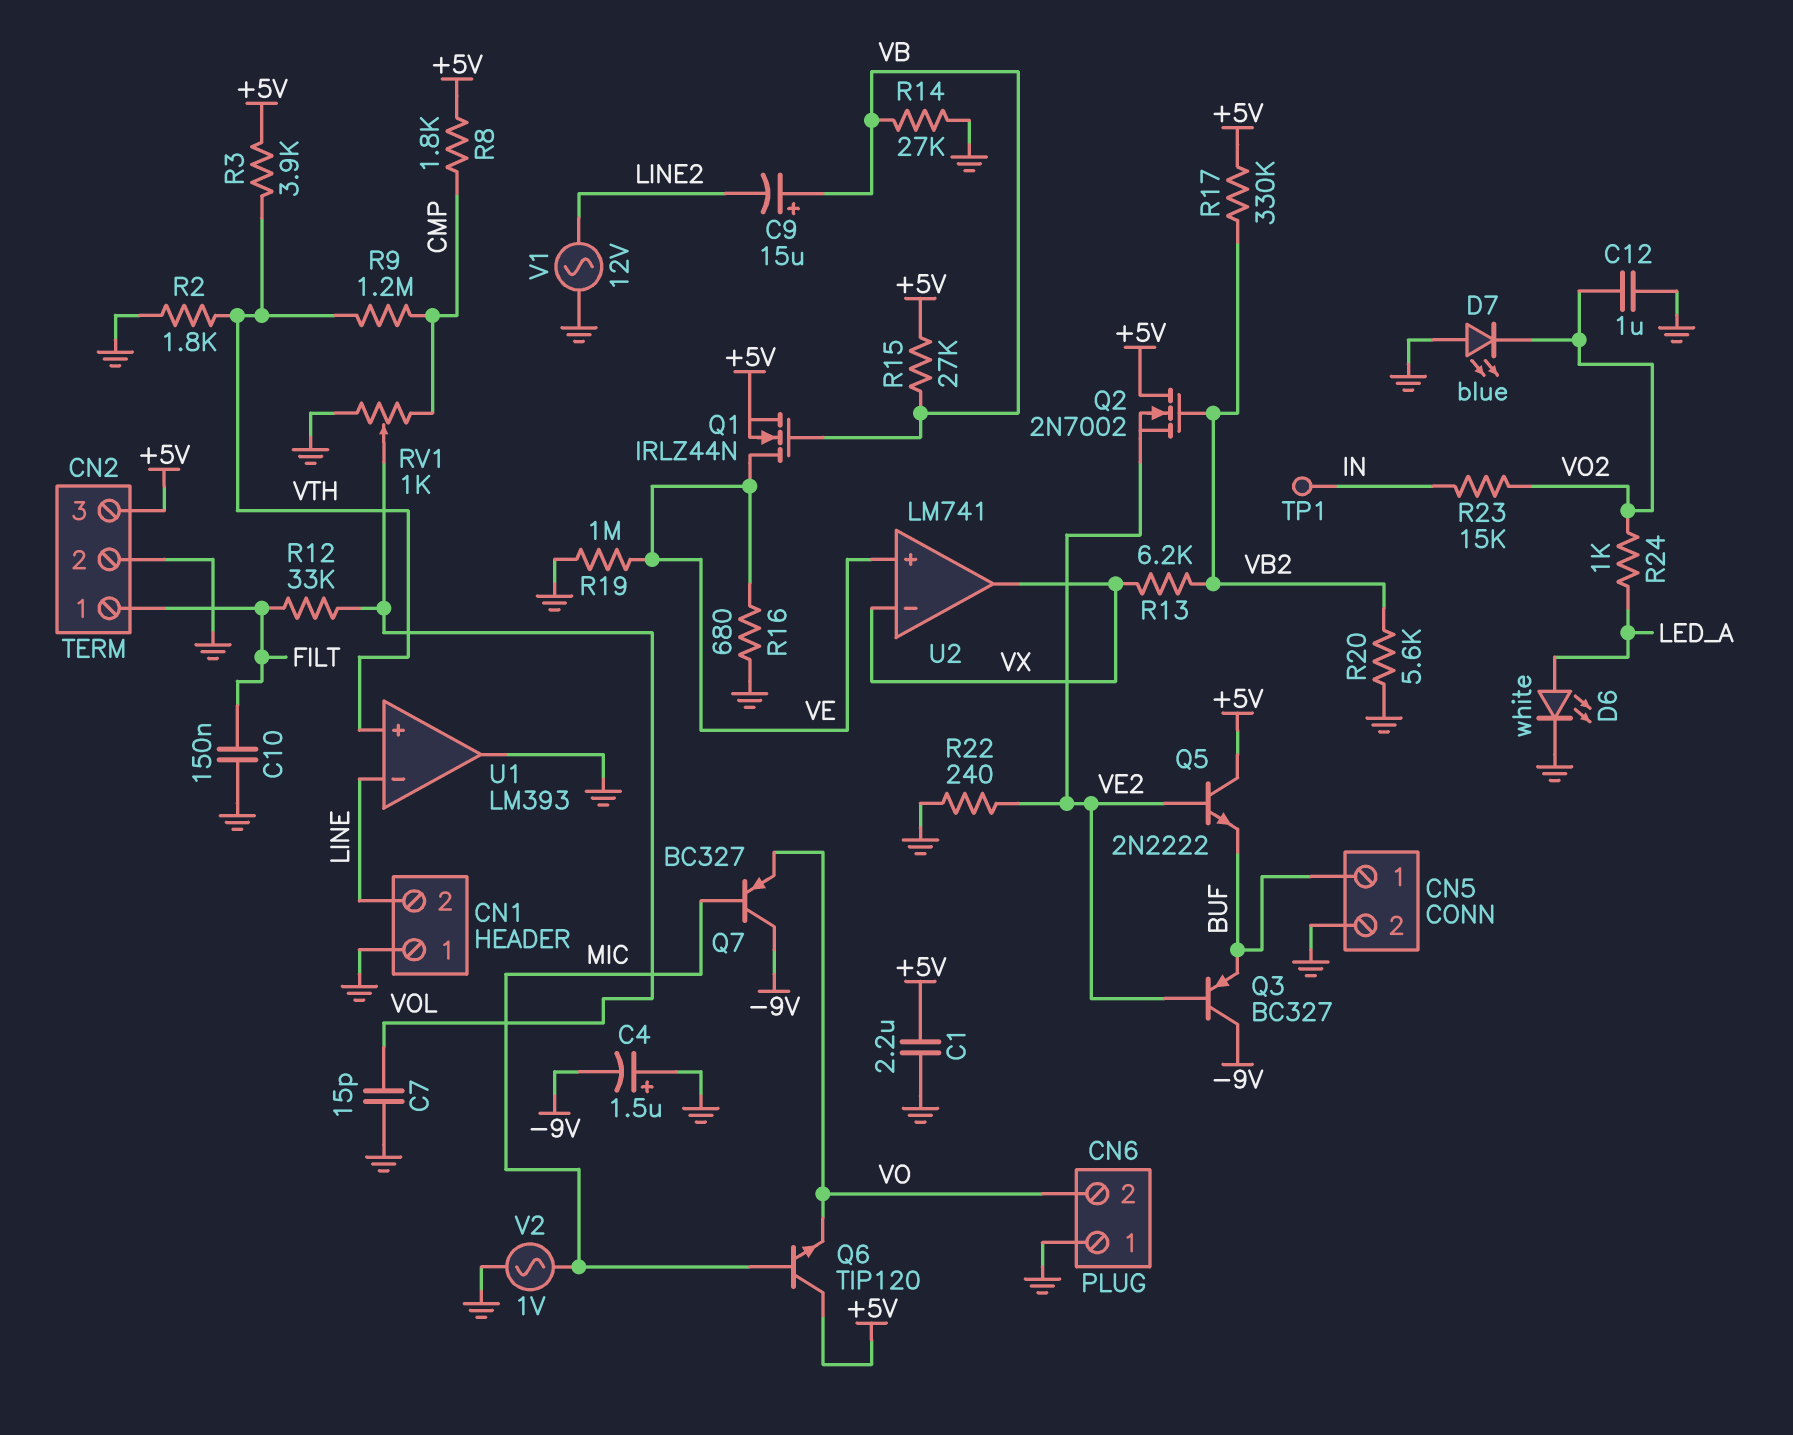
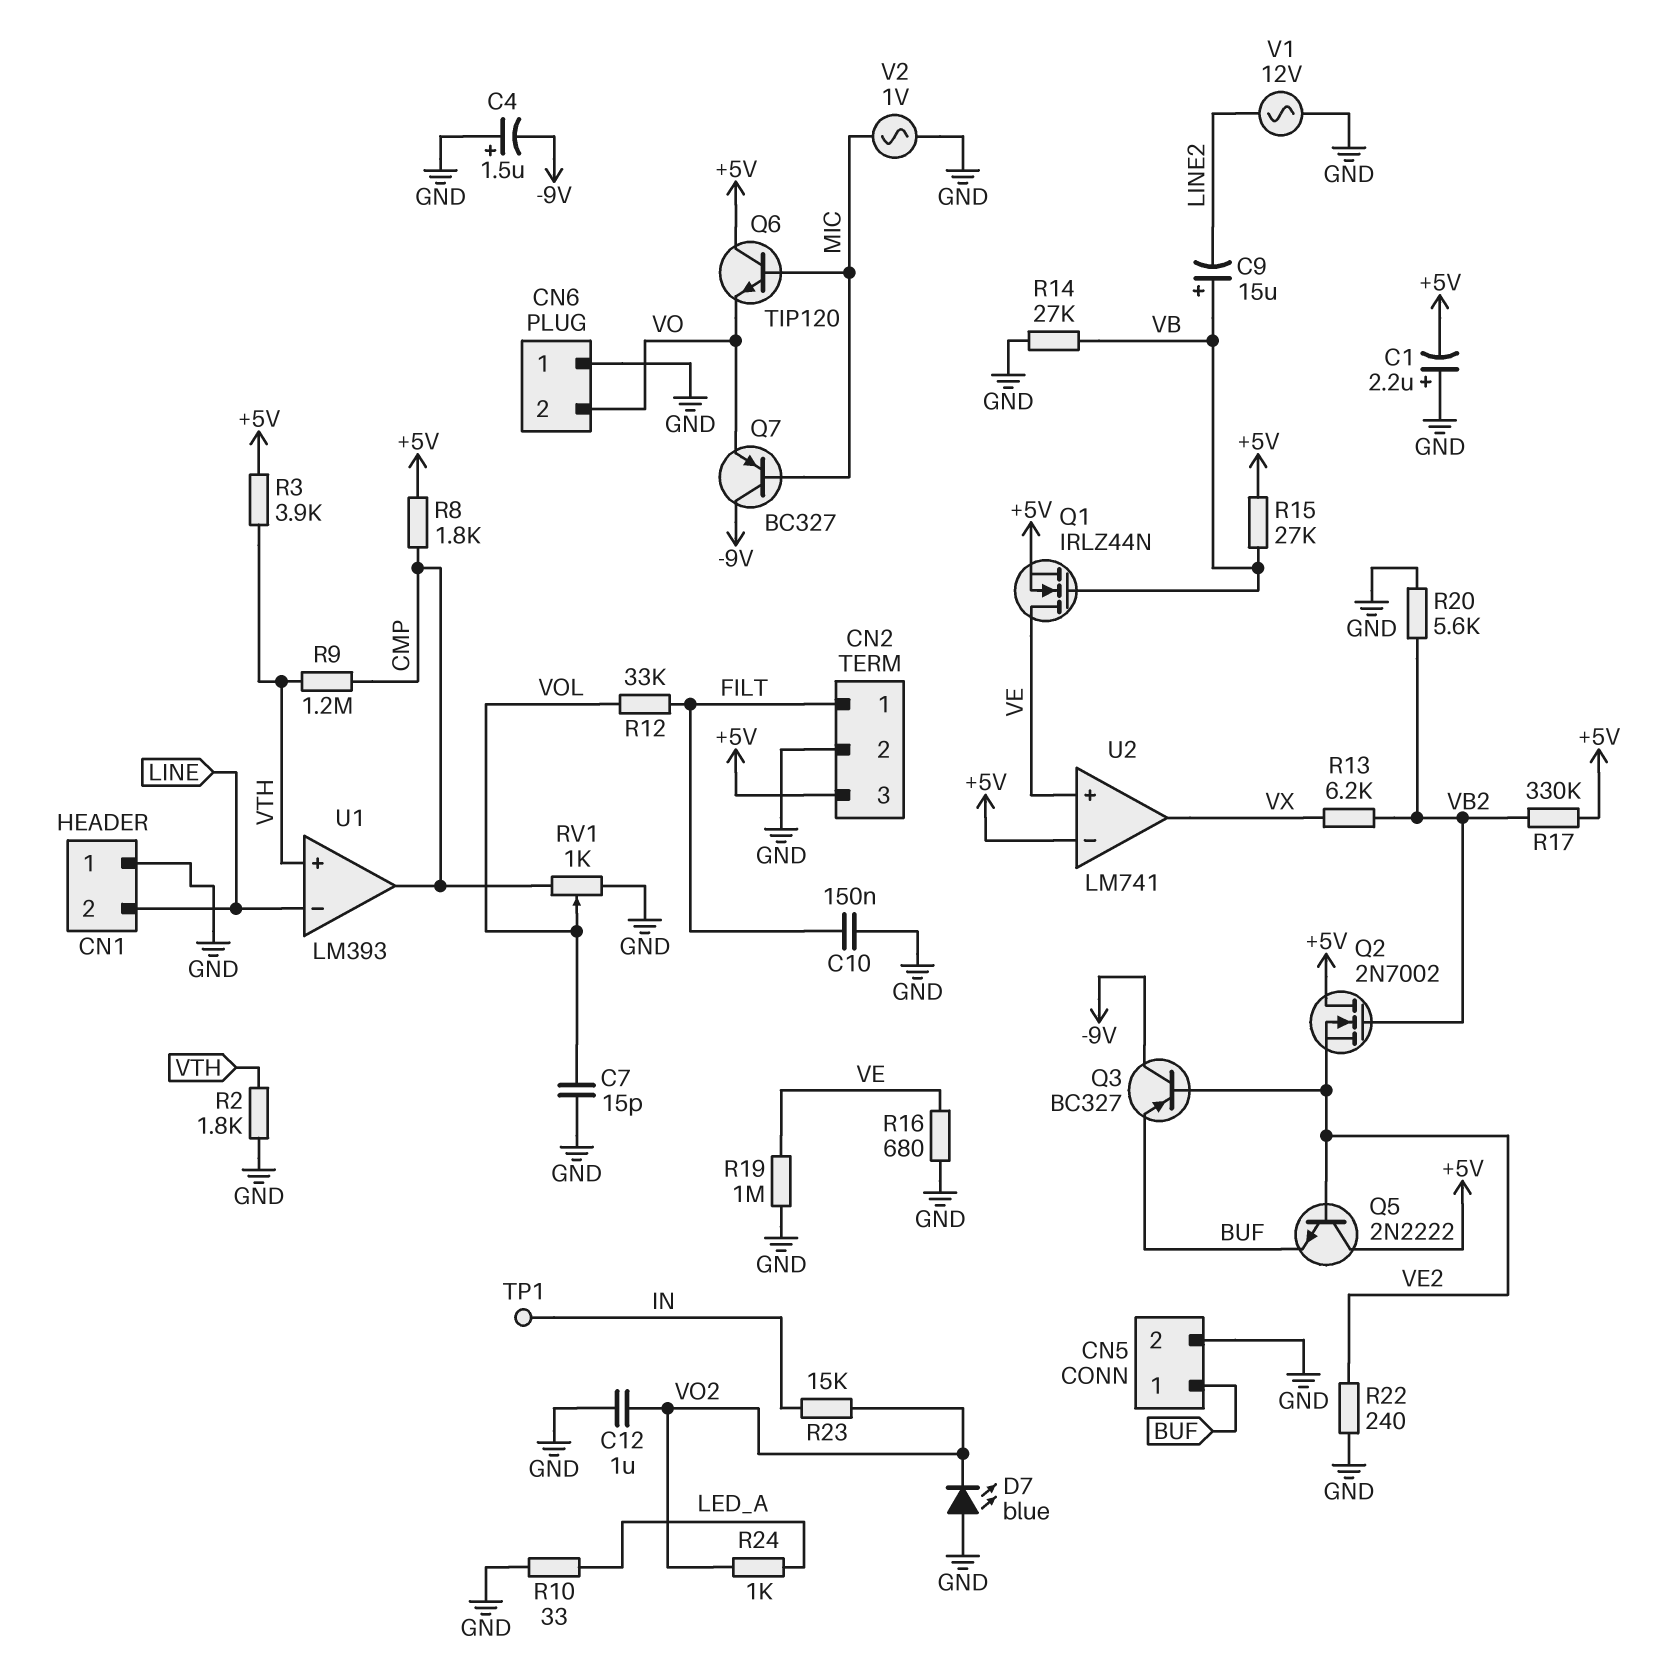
C1: 2.2uF (+5V, GND) -> 2.2uF (plus GND, minus +5V)
D6: LED white (A LED_A, K GND) -> none
R10: none -> 33 (GND, LED_A)
U1 pin out: GND -> CMP
U2 pin in-: VX -> +5V

